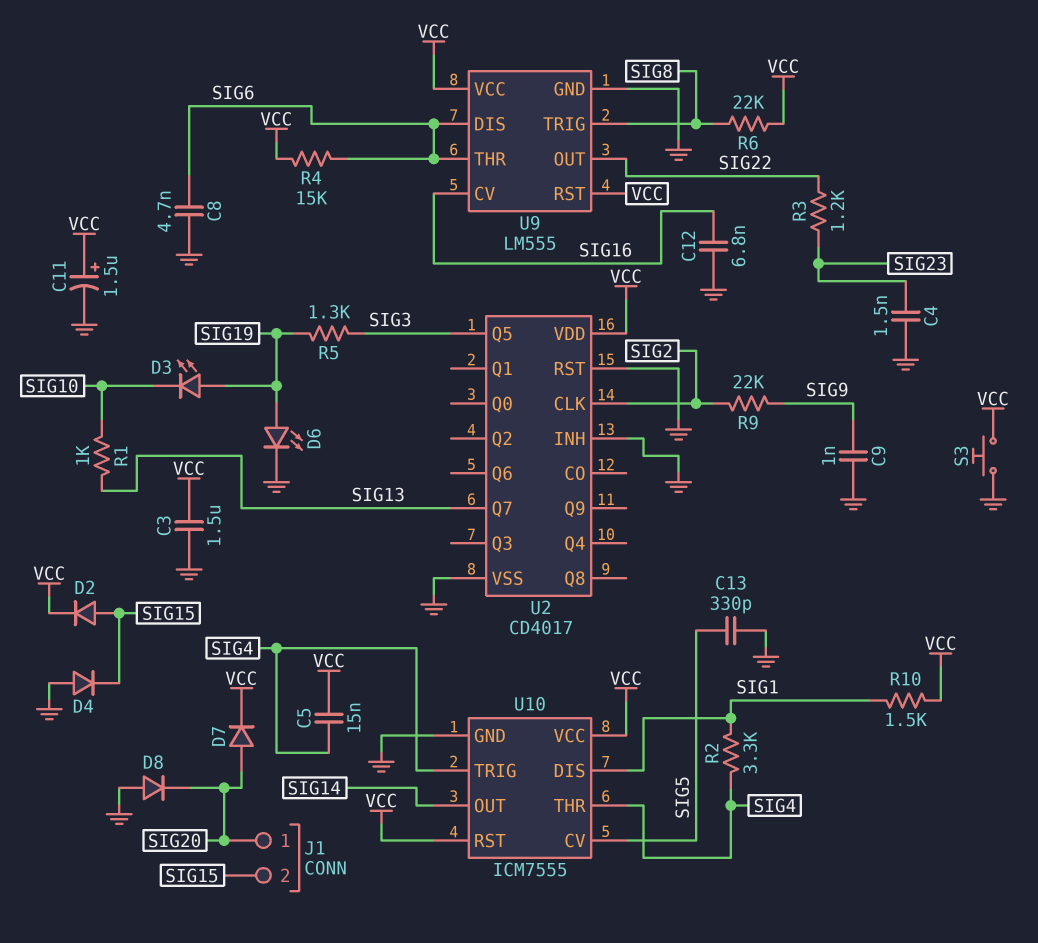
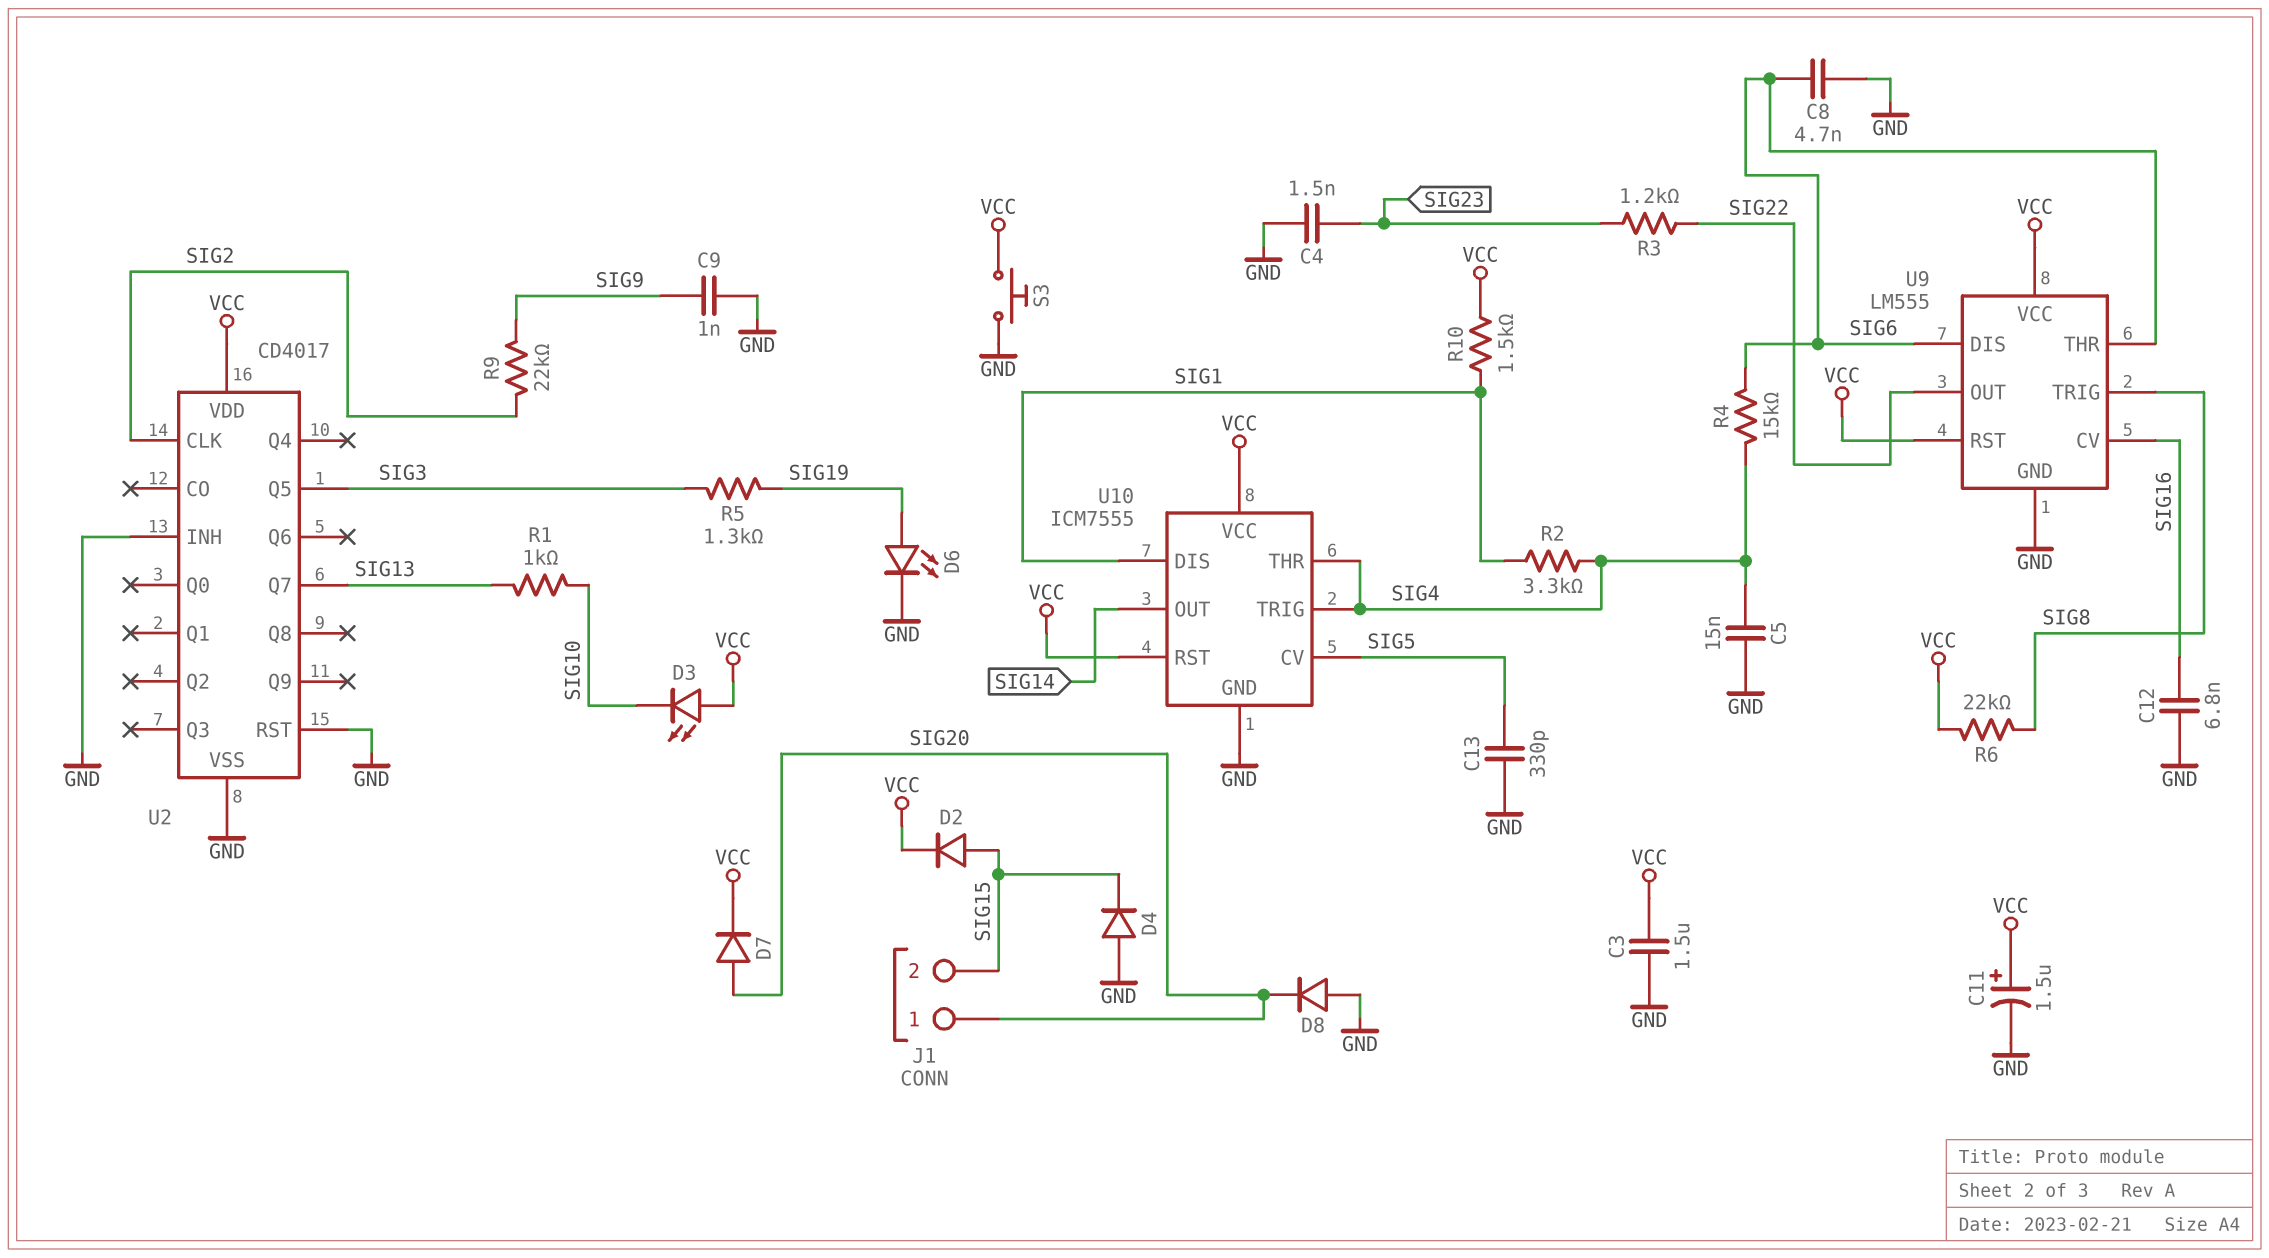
C5: 15nF (SIG4, VCC) -> 15nF (GND, SIG4)
D3: LED (A SIG19, K SIG10) -> LED (A VCC, K SIG10)
R4: 15k (SIG6, VCC) -> 15k (SIG4, SIG6)

